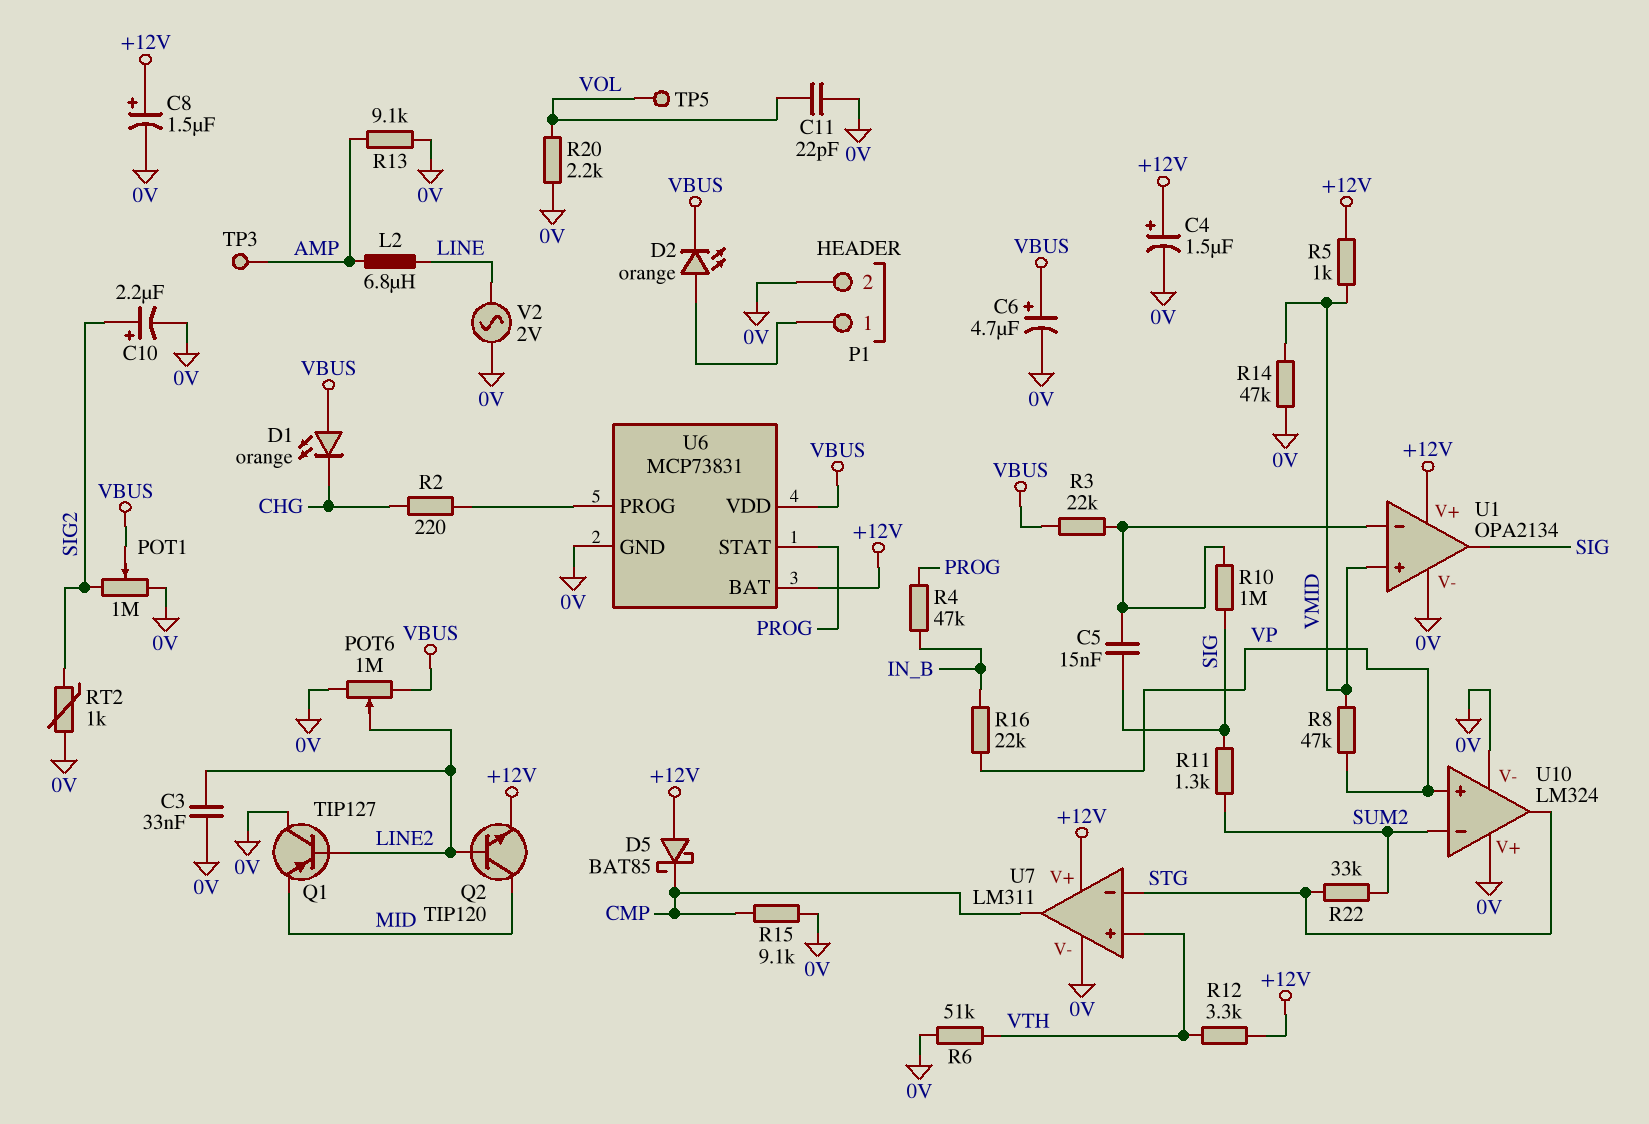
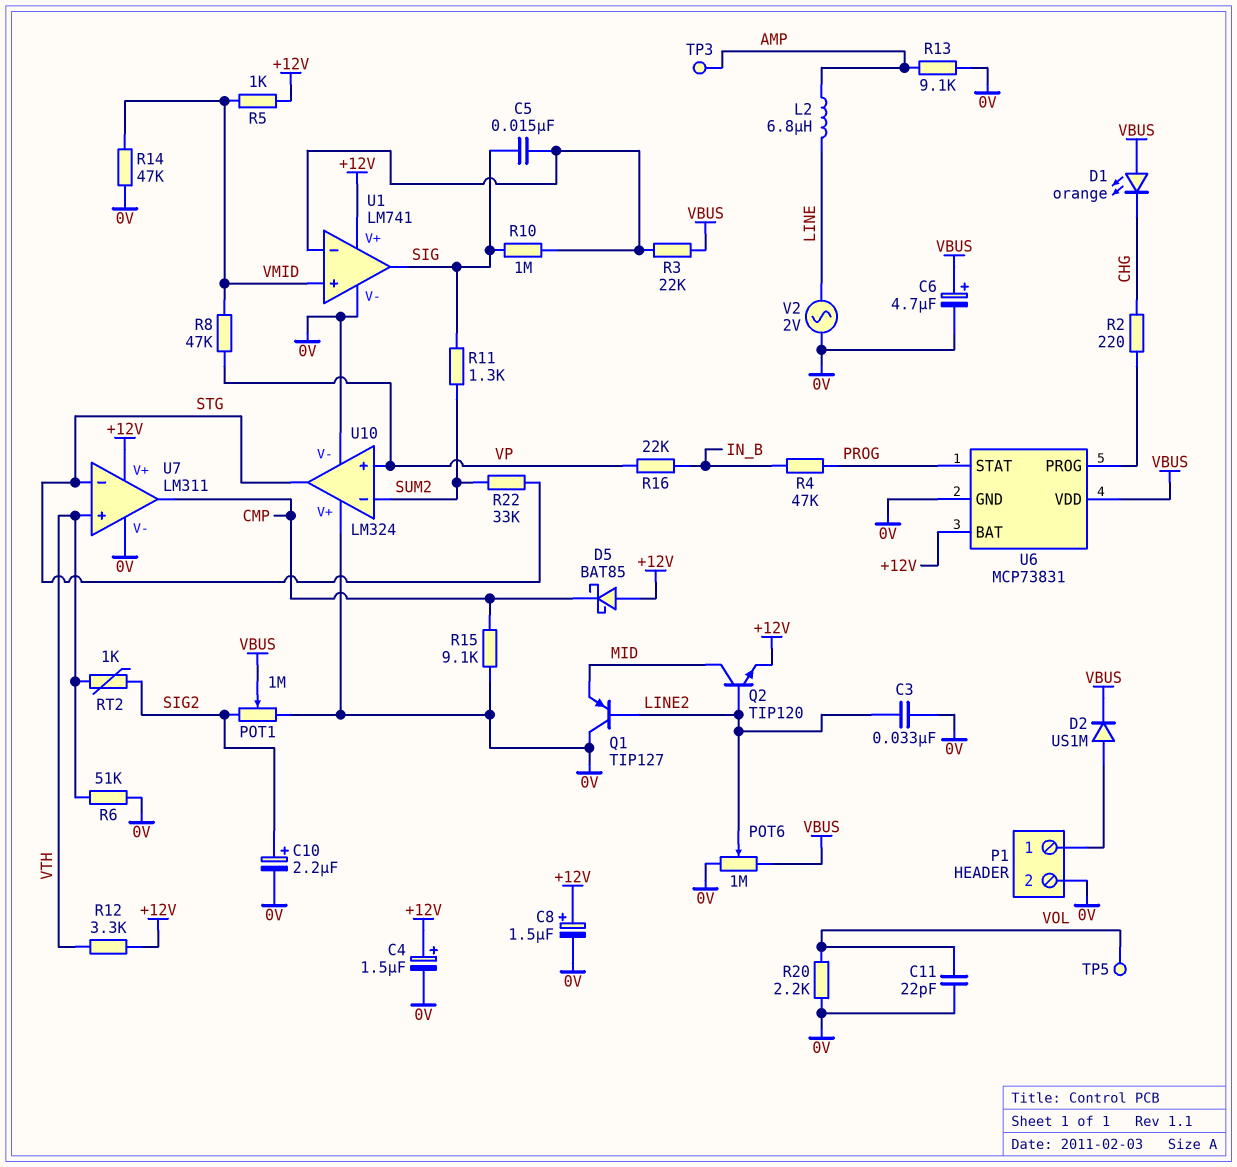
D2: LED orange (A P1/1, K VBUS) -> diode US1M (A P1/1, K VBUS)
RT2: 1k (0V, SIG2) -> 1k (SIG2, VTH)
U1: OPA2134 -> LM741

